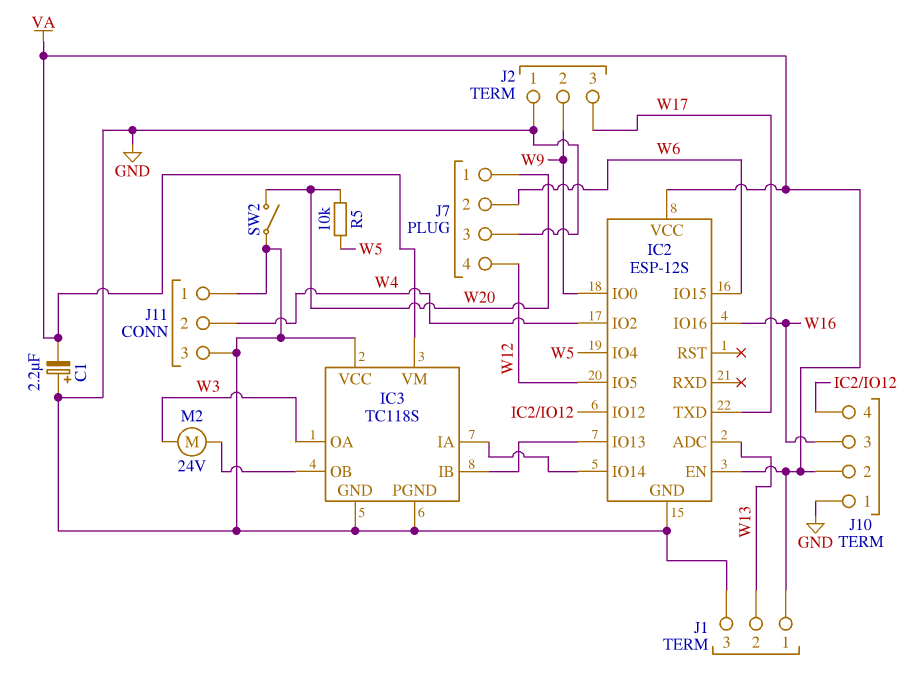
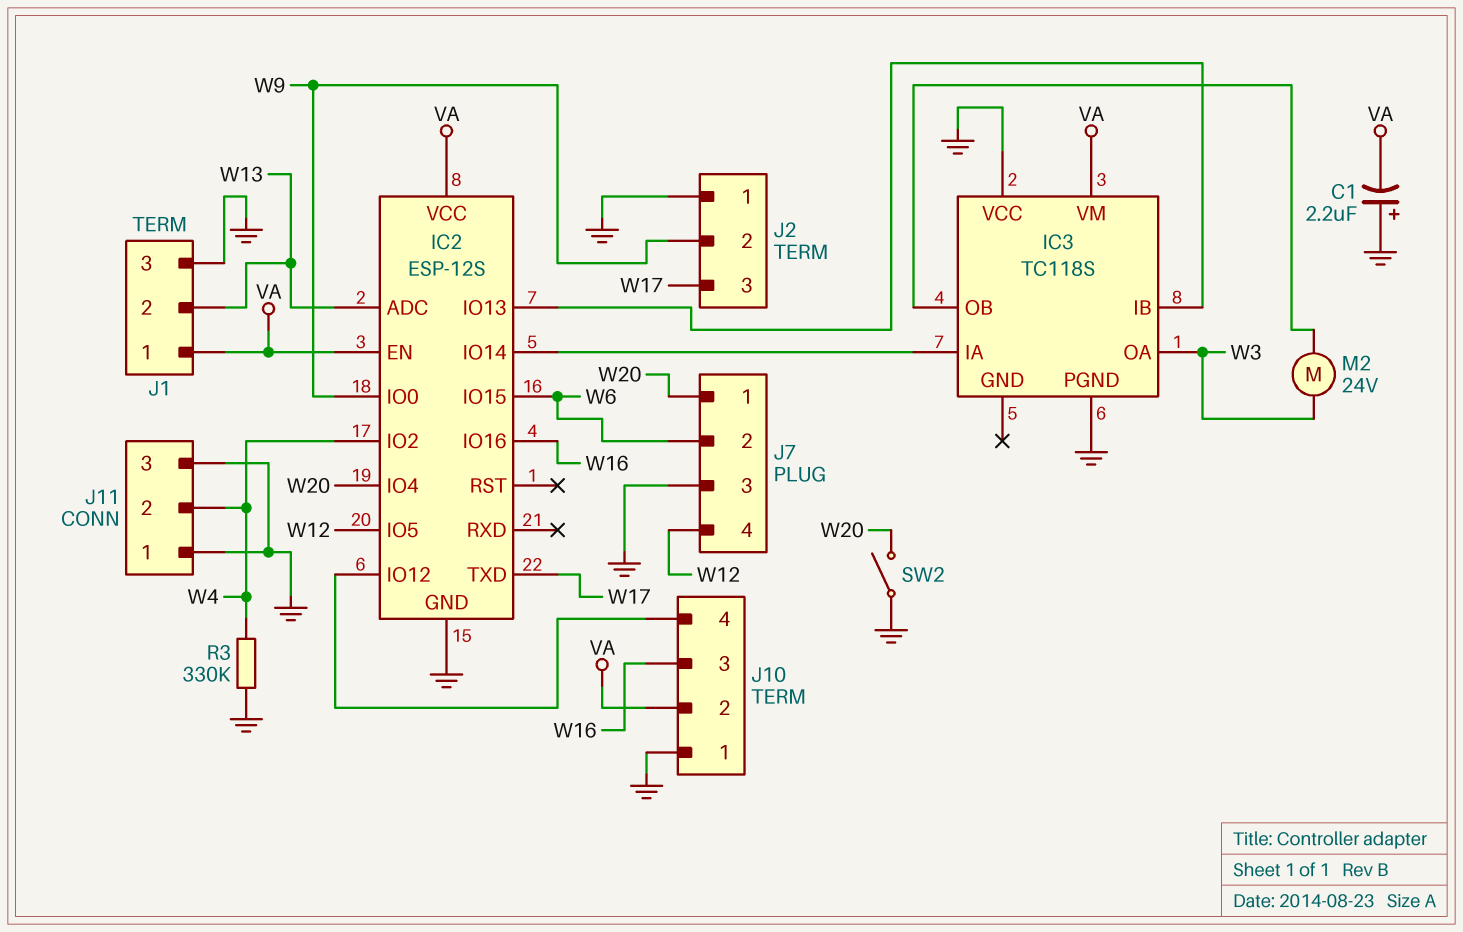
IC2 pin IO4: W5 -> W20
IC3 pin GND: GND -> none
R3: none -> 330k (GND, W4)
R5: 10k (W5, W20) -> none

